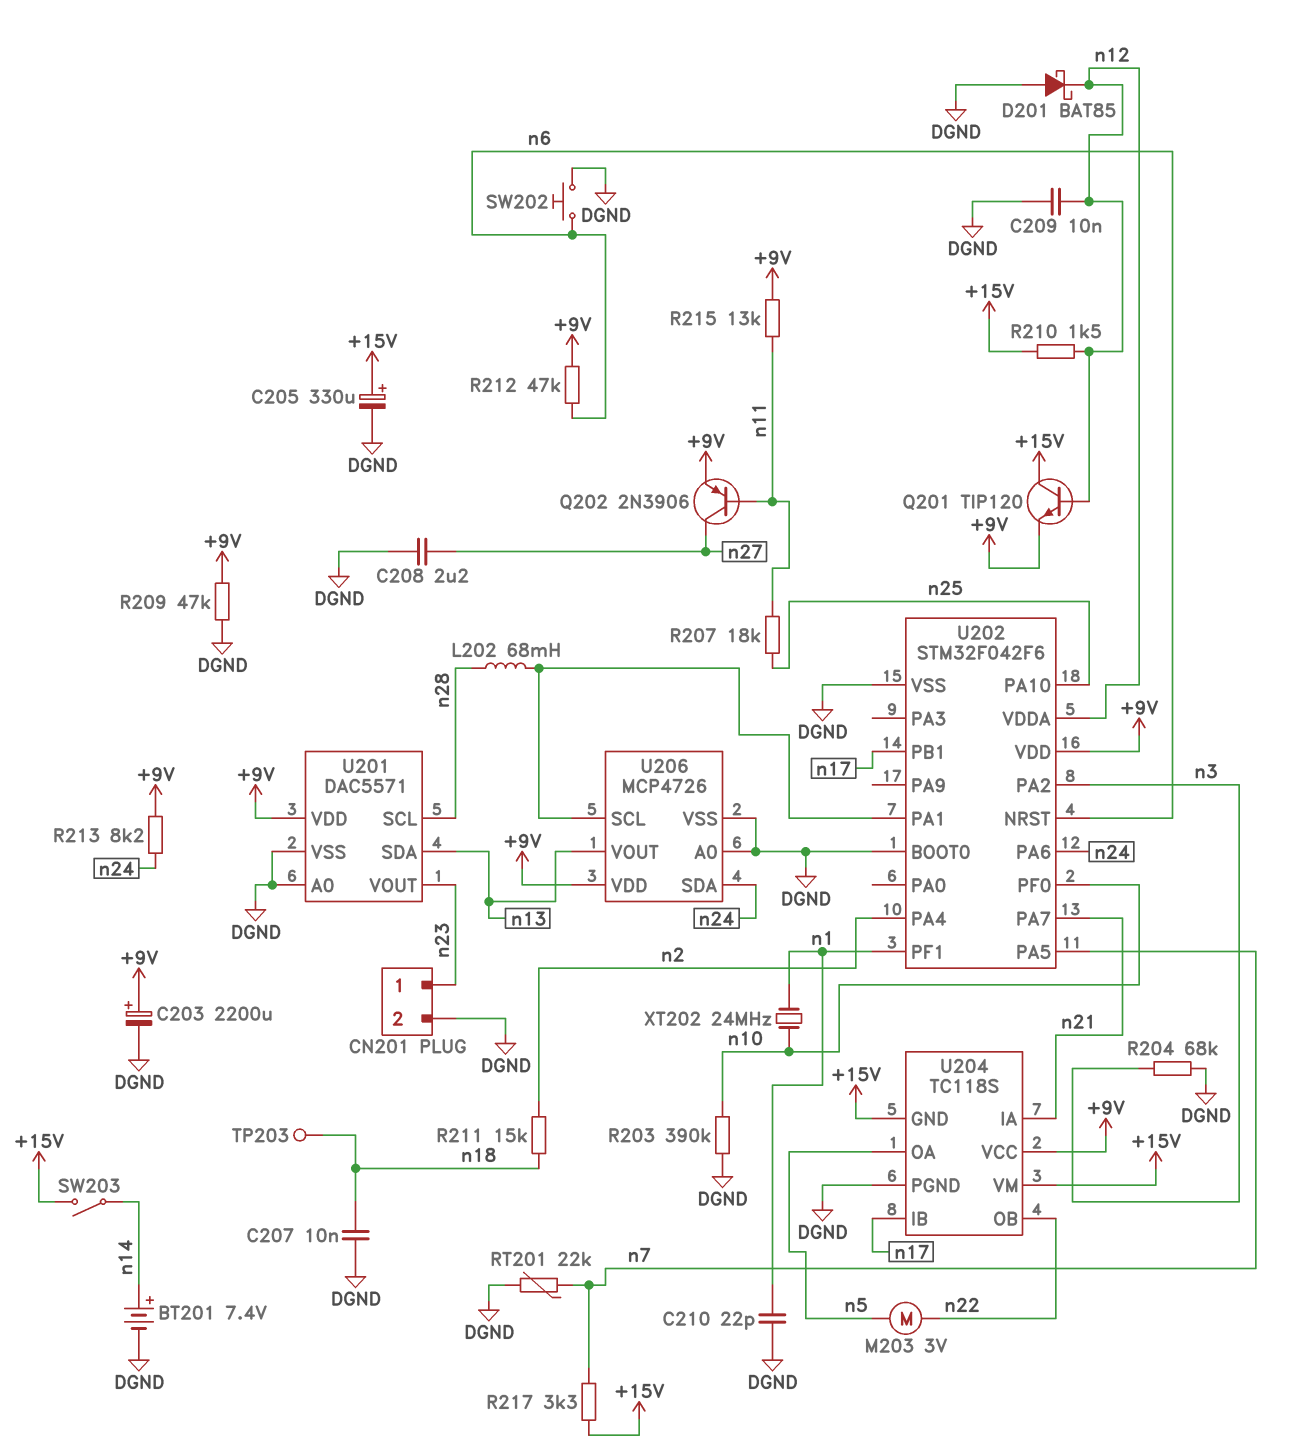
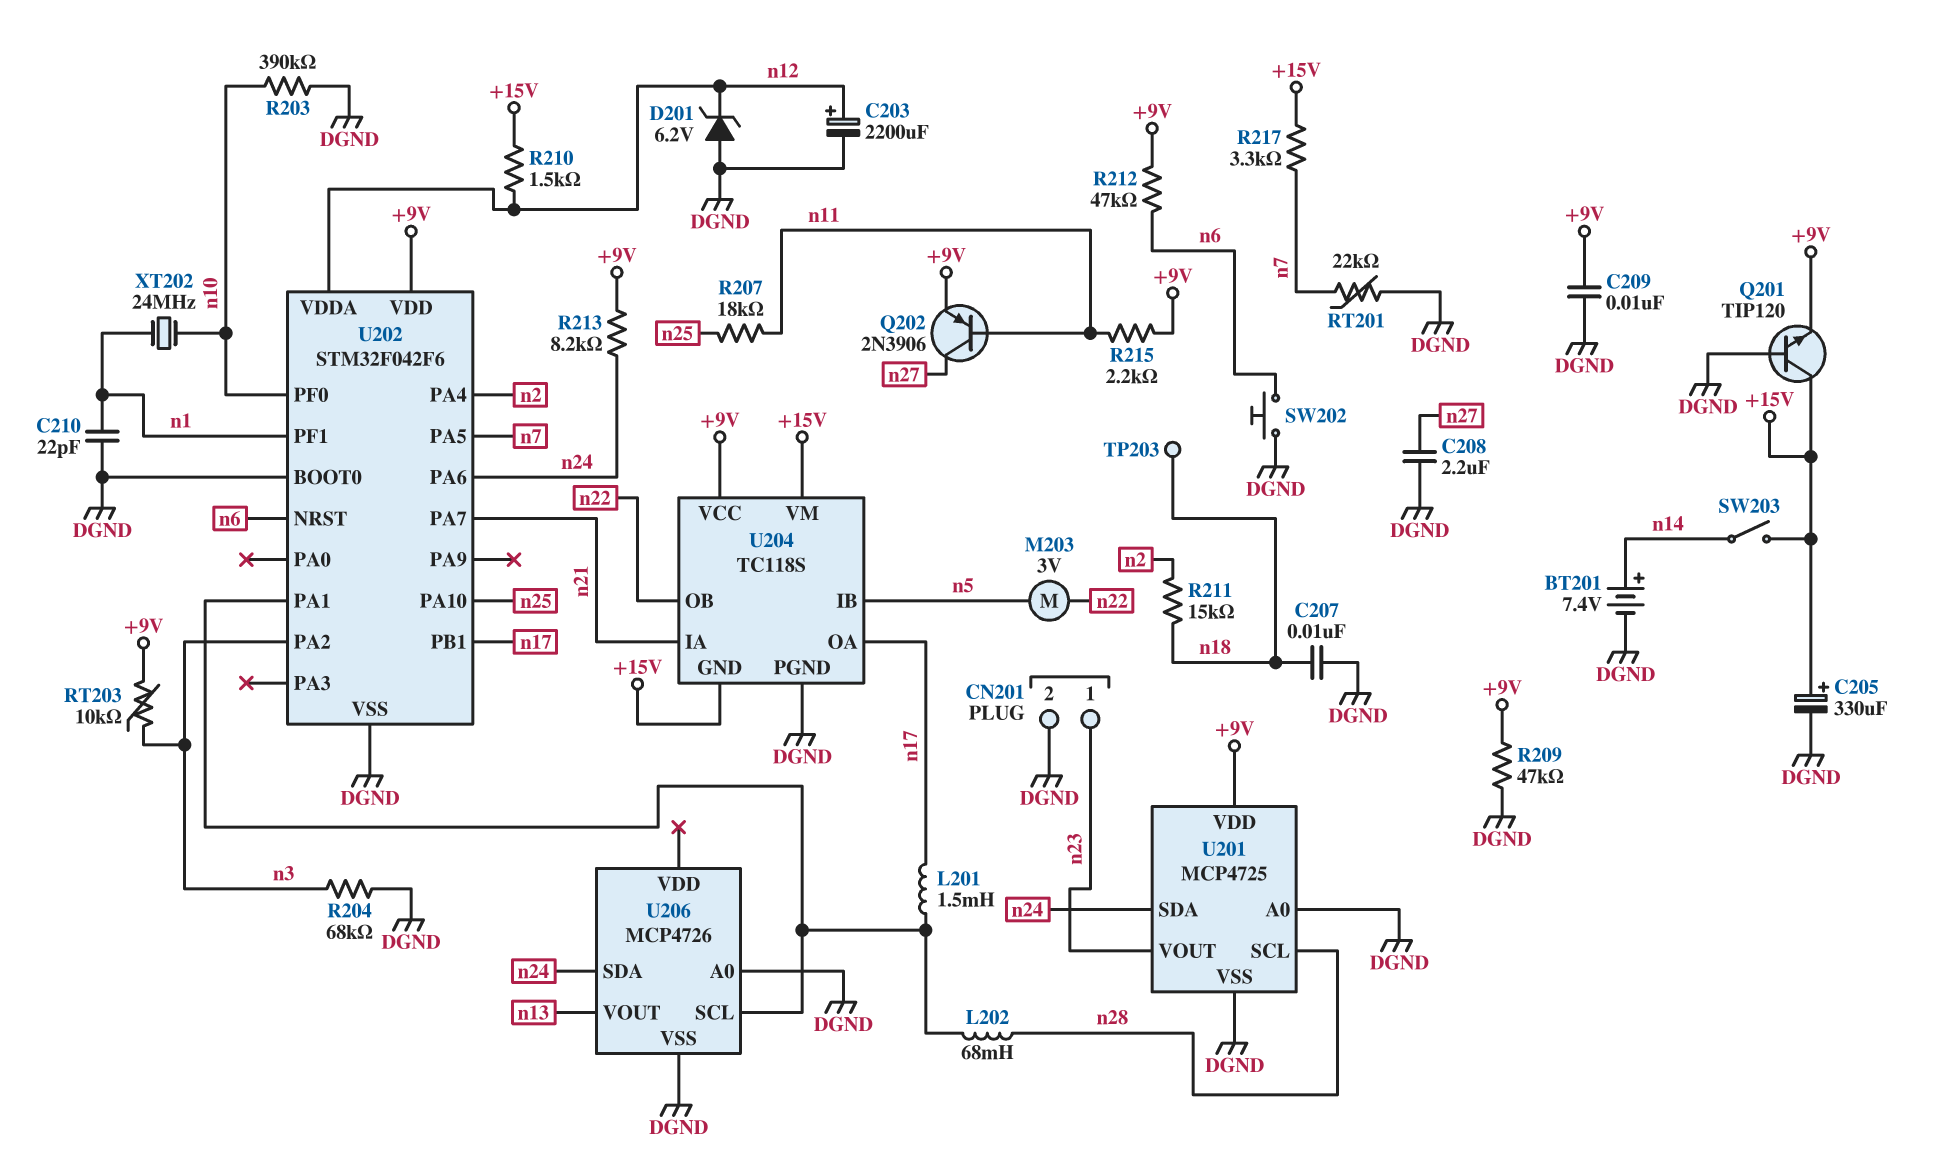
C203: 2200uF (plus +9V, minus DGND) -> 2200uF (plus n12, minus DGND)
C209: 10nF (DGND, n12) -> 10nF (+9V, DGND)
D201: schottky BAT85 (A DGND, K n12) -> zener 6.2V (A DGND, K n12)
L201: none -> 1.5mH (U202/PA1, n17)
Q201: NPN TIP120 (B n12, C +15V, E +9V) -> NPN TIP120 (B DGND, C +15V, E +9V)
R215: 13k (+9V, n11) -> 2.2k (+9V, n11)
RT203: none -> 10k (+9V, n3)
U201: DAC5571 -> MCP4725
U201 pin SDA: n13 -> n24
U204 pin IB: n17 -> n5
U204 pin OA: n5 -> n17
U206 pin VDD: +9V -> none

